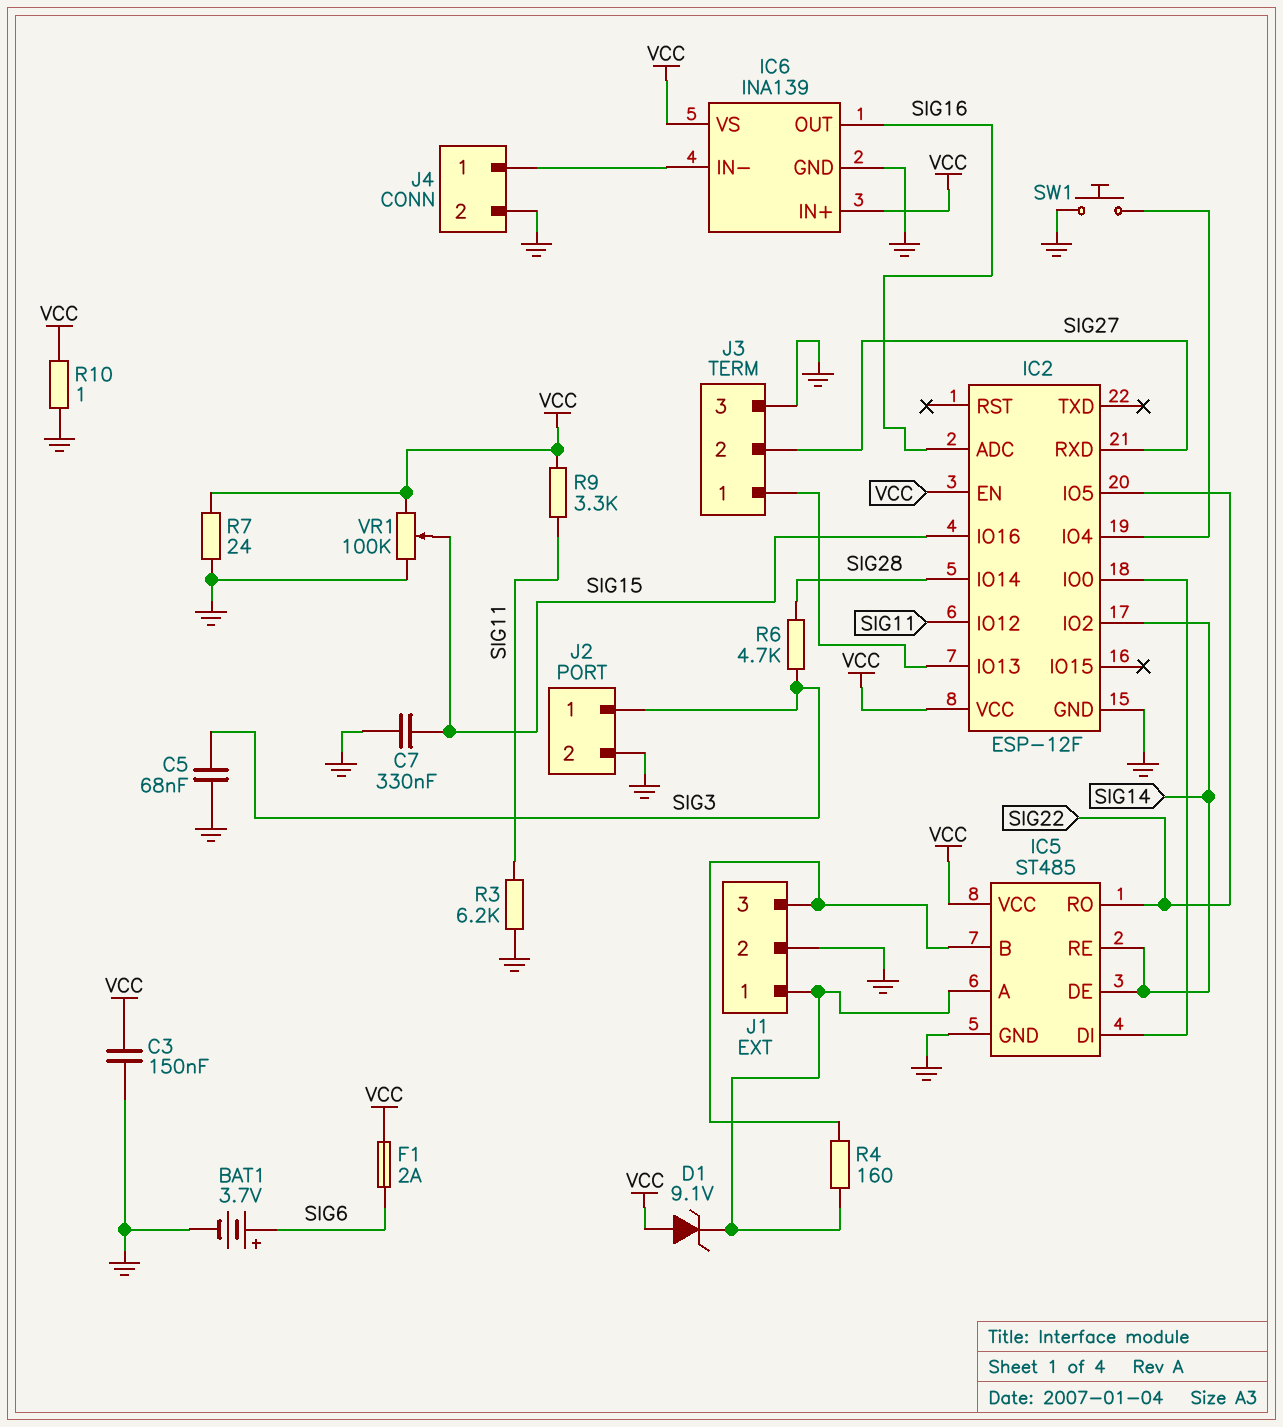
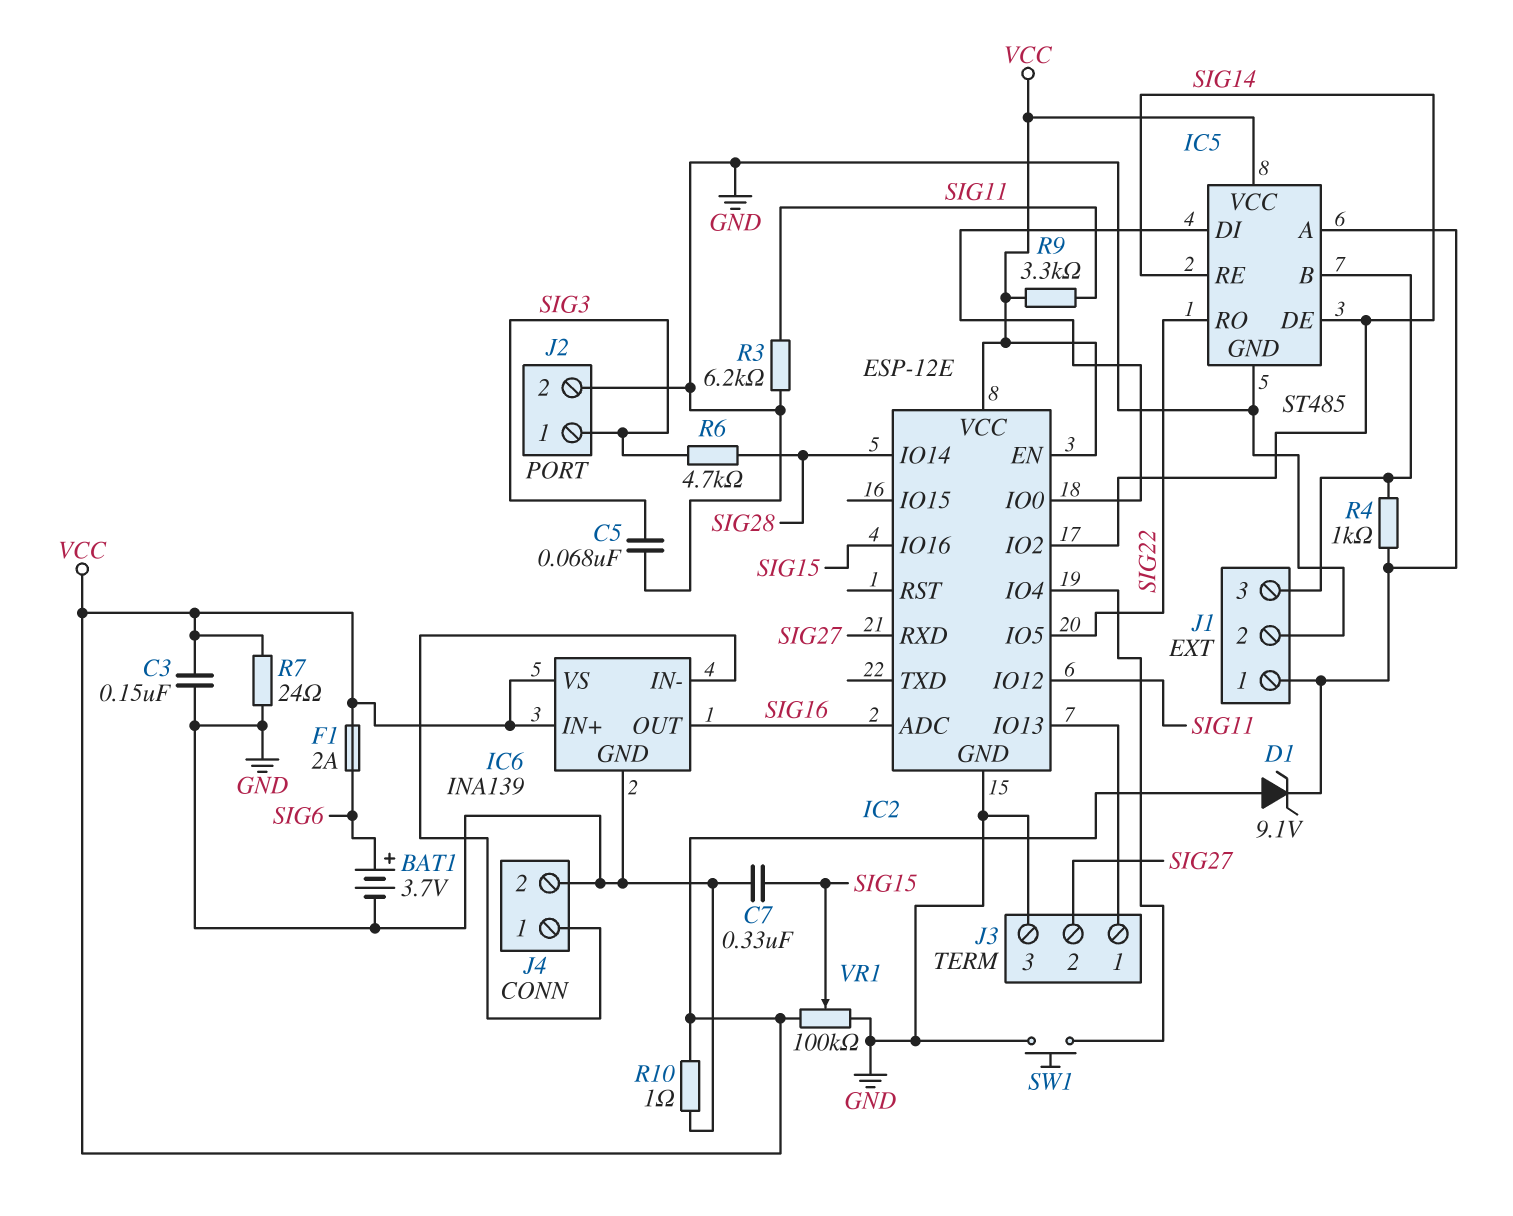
IC2: ESP-12F -> ESP-12E
R4: 160 (IC5/A, IC5/B) -> 1k (IC5/A, IC5/B)

